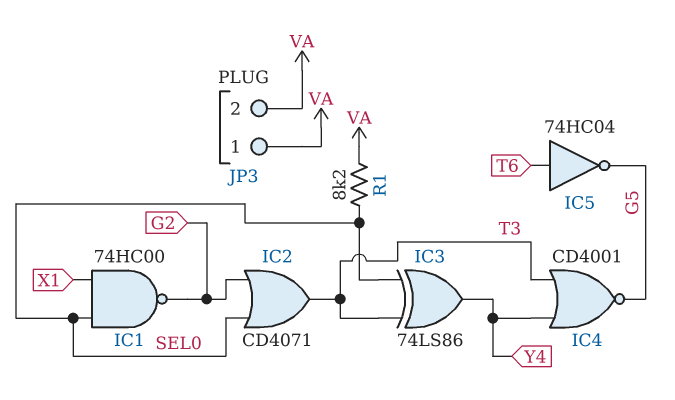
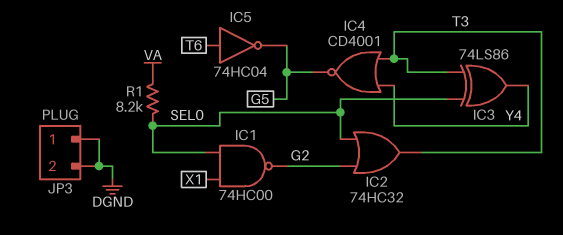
IC2: OR CD4071 (in G2, in SEL0, out T3) -> OR 74HC32 (in G2, in SEL0, out T3)
JP3 pin 1: VA -> DGND
JP3 pin 2: VA -> DGND

